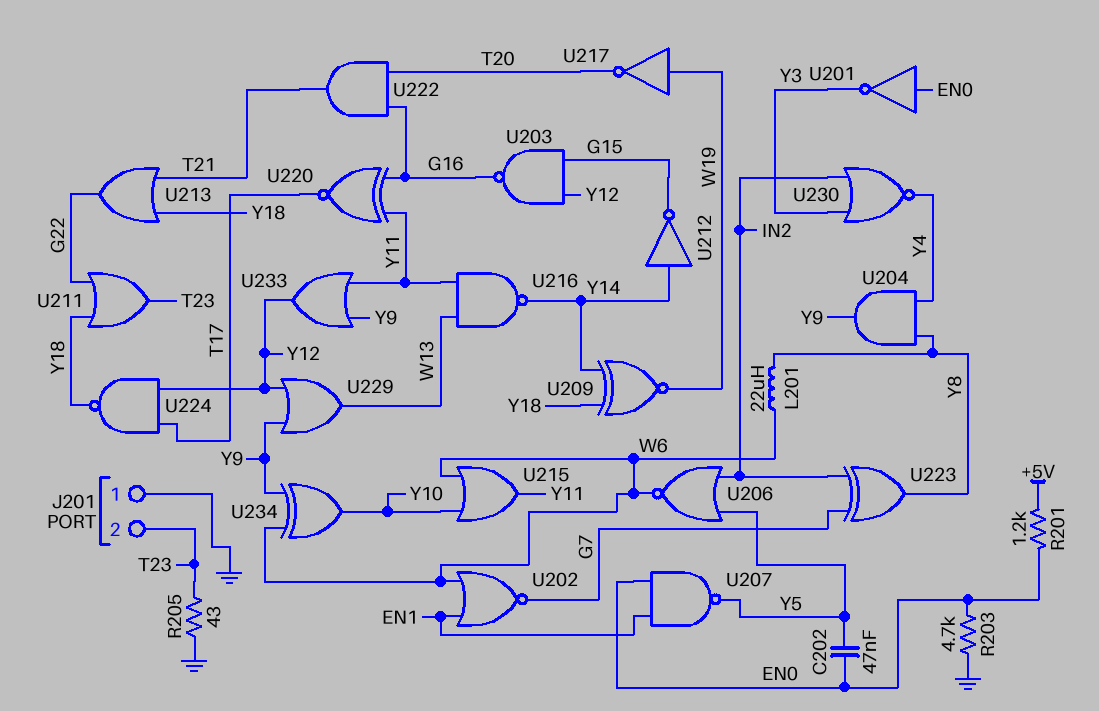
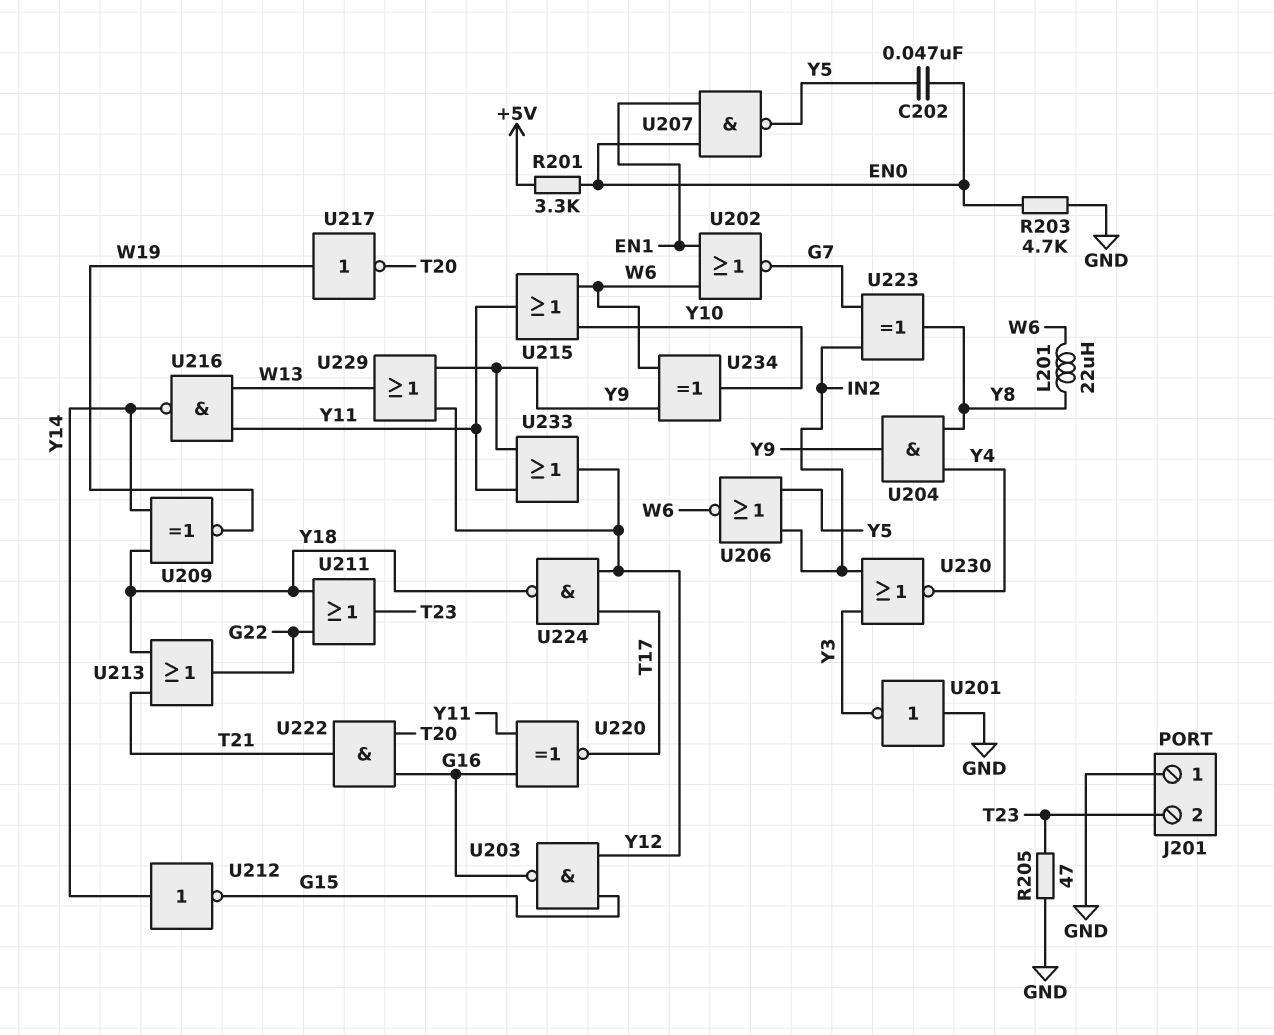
R201: 1.2k (+5V, EN0) -> 3.3k (+5V, EN0)
R205: 43 (GND, T23) -> 47 (GND, T23)
U201: NOT (in EN0, out Y3) -> NOT (in GND, out Y3)

